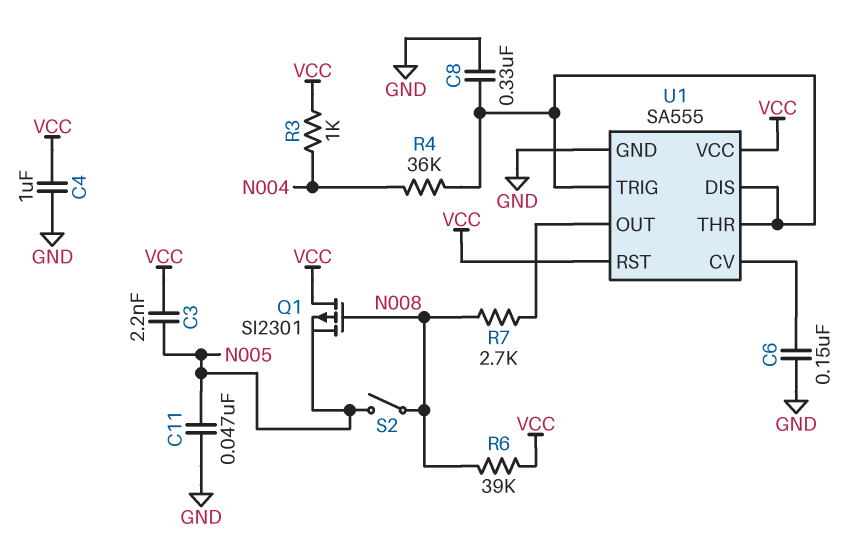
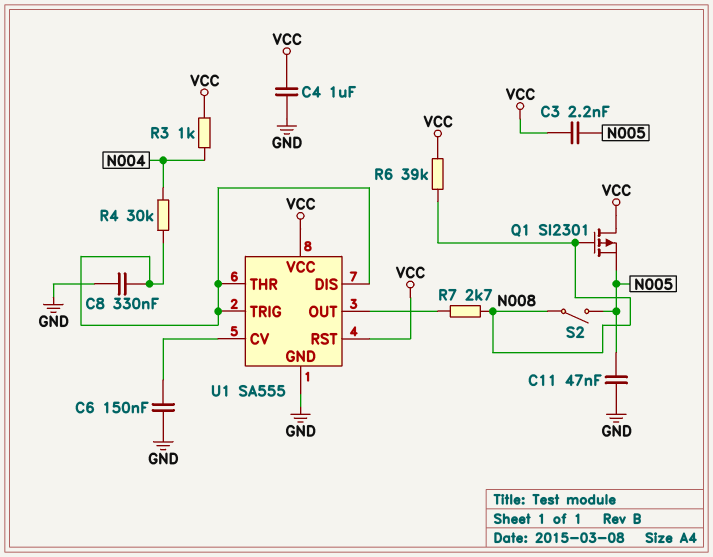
R4: 36k (N004, U1/DIS) -> 30k (N004, U1/DIS)

